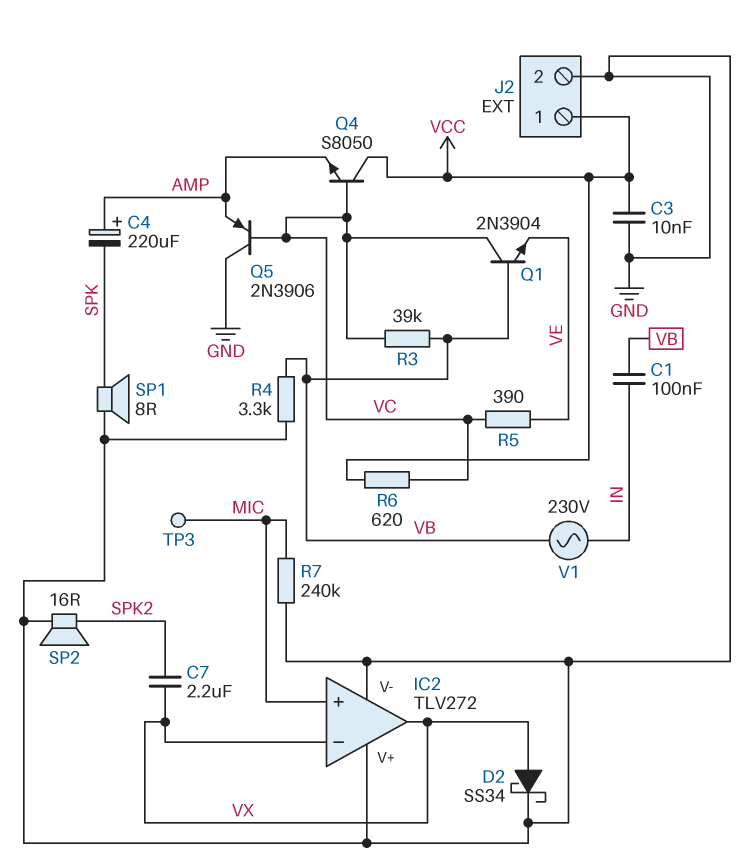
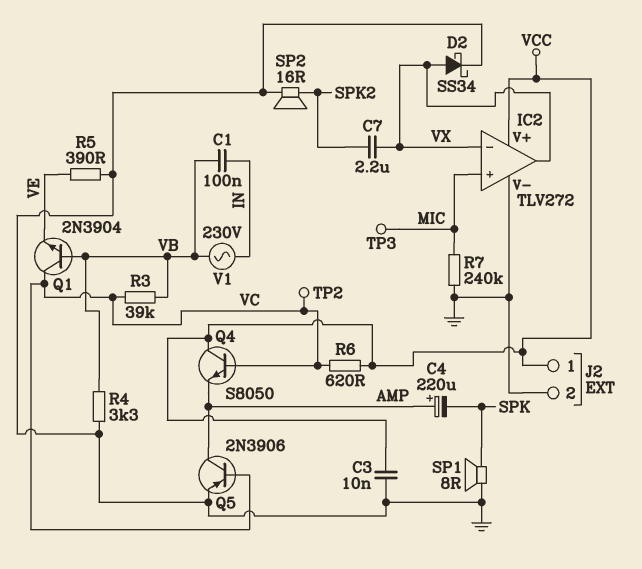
IC2 pin V+: GND -> VCC
Q5: PNP 2N3906 (B VC, C GND, E AMP) -> PNP 2N3906 (B VC, C AMP, E GND)
R5: 390 (VC, VE) -> 390 (GND, VE)
TP2: none -> test point (VC)

